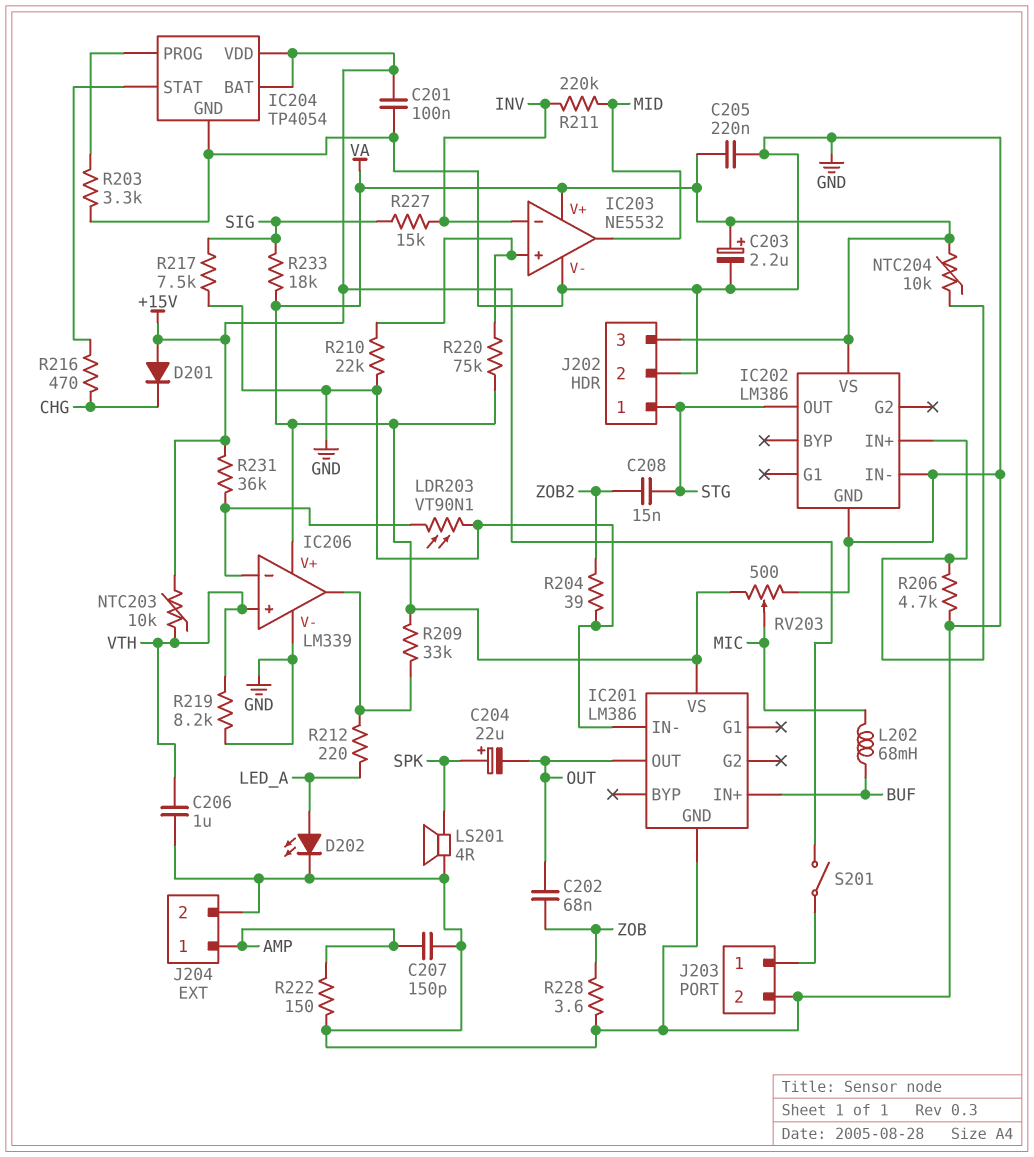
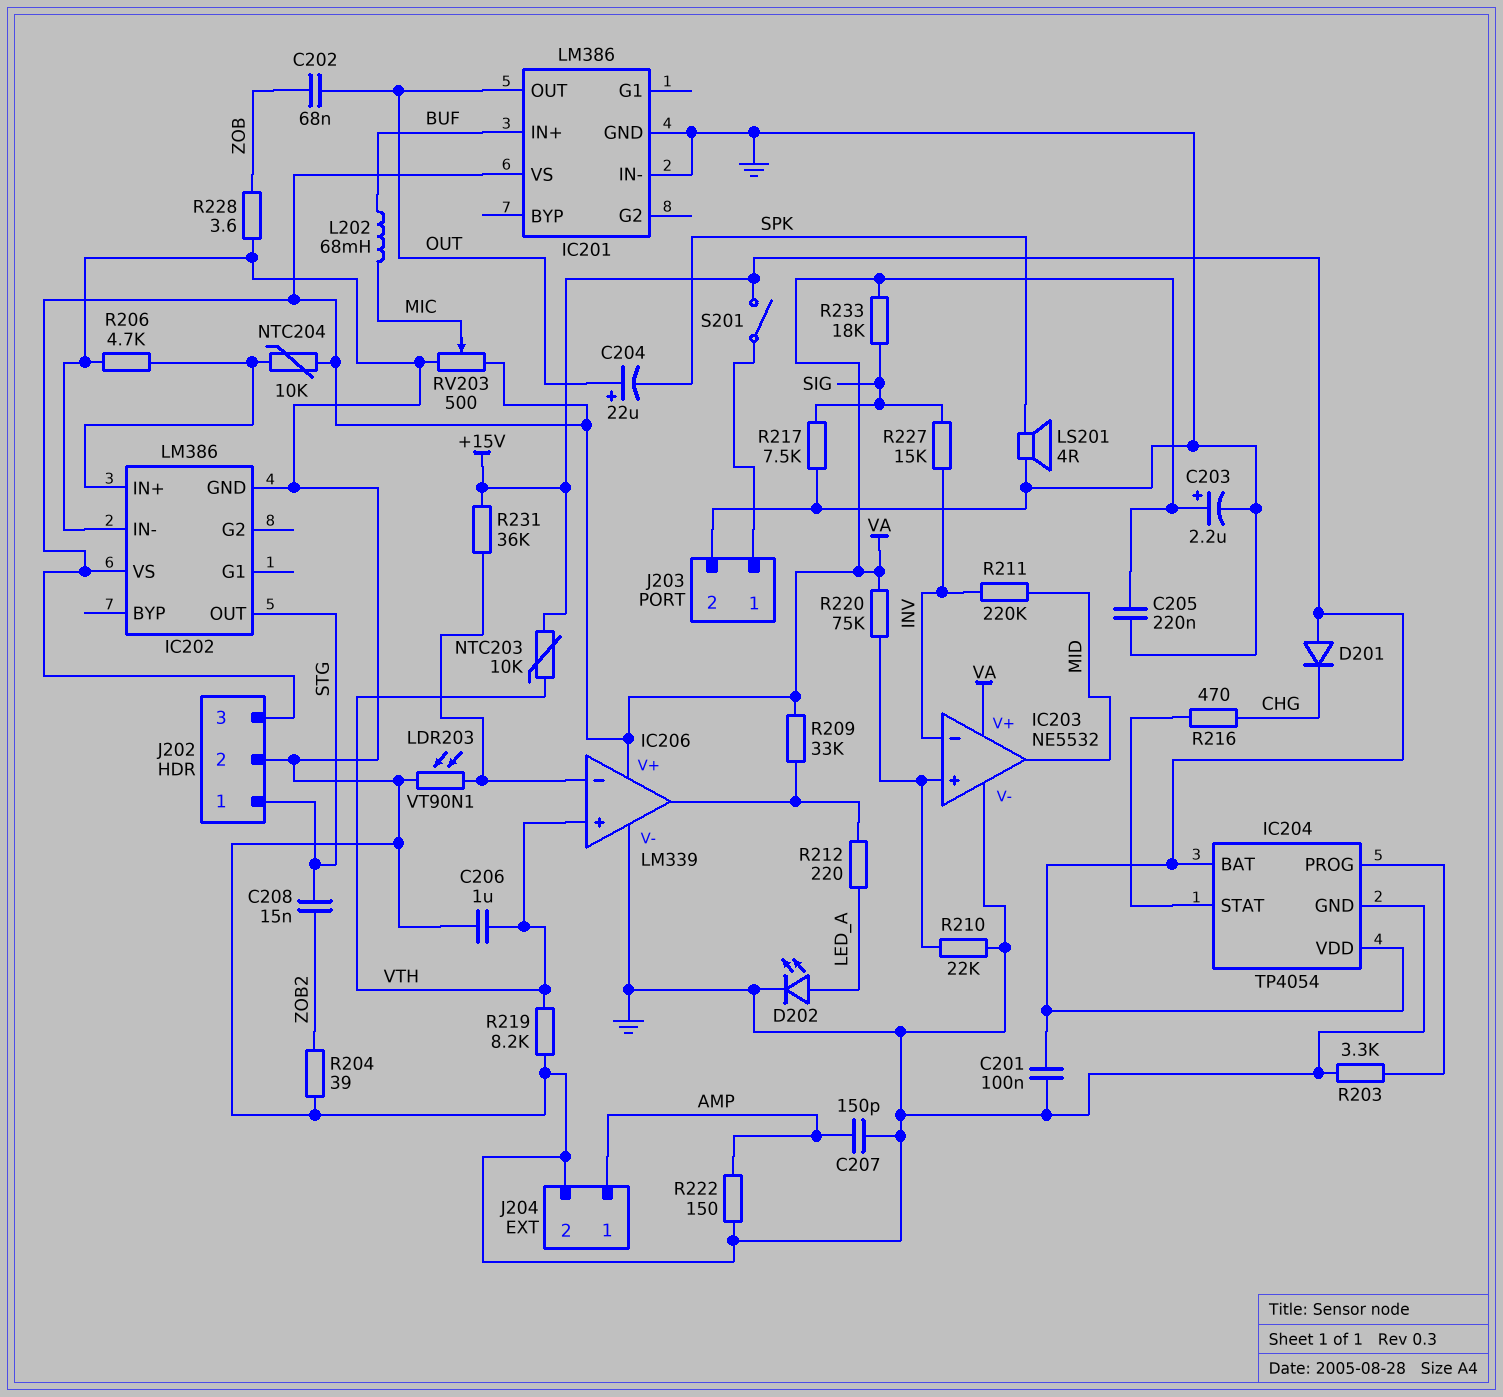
C204: 22uF (plus SPK, minus OUT) -> 22uF (plus OUT, minus SPK)

